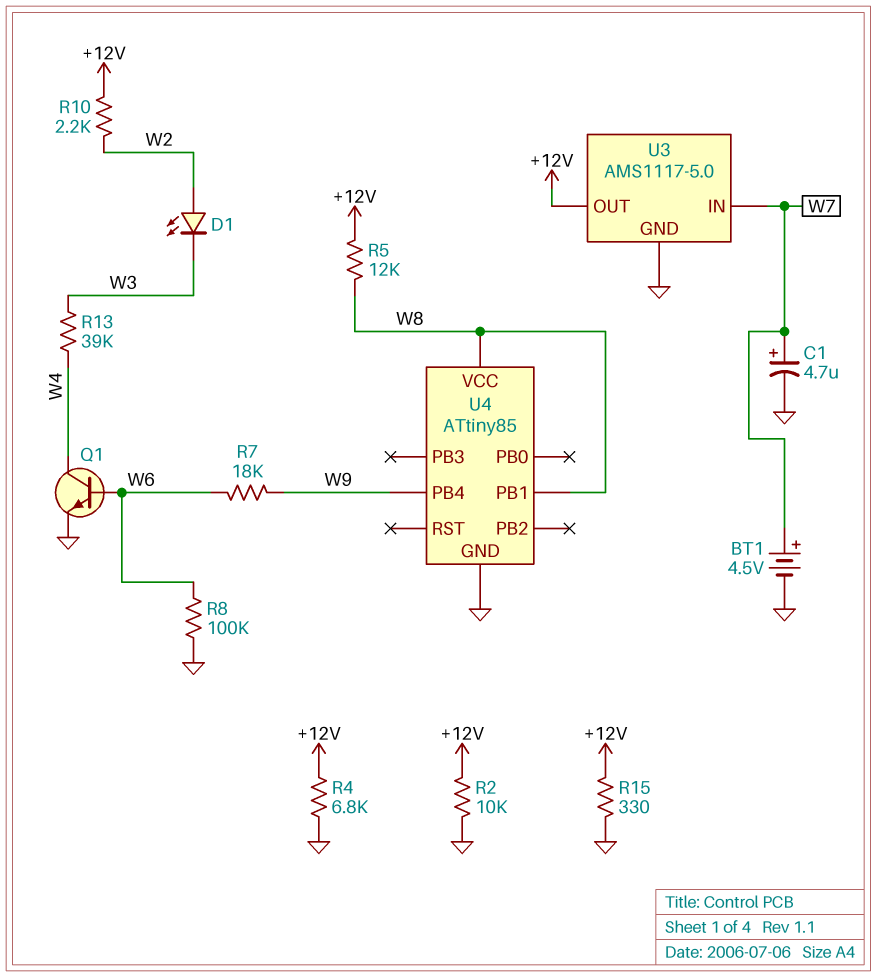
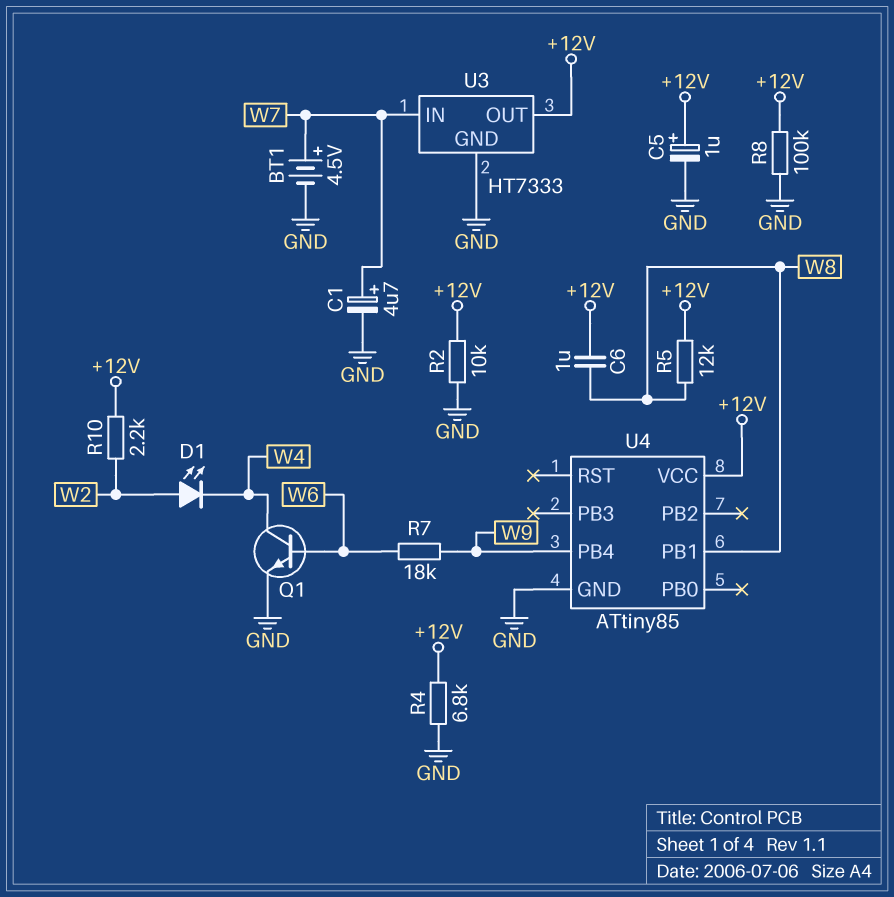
C5: none -> 1uF (plus +12V, minus GND)
C6: none -> 1uF (+12V, W8)
D1: LED (A W2, K W3) -> LED (A W2, K W4)
R8: 100k (GND, W6) -> 100k (+12V, GND)
R13: 39k (W3, W4) -> none
R15: 330 (+12V, GND) -> none
U3: AMS1117-5.0 -> HT7333
U4 pin VCC: W8 -> +12V

